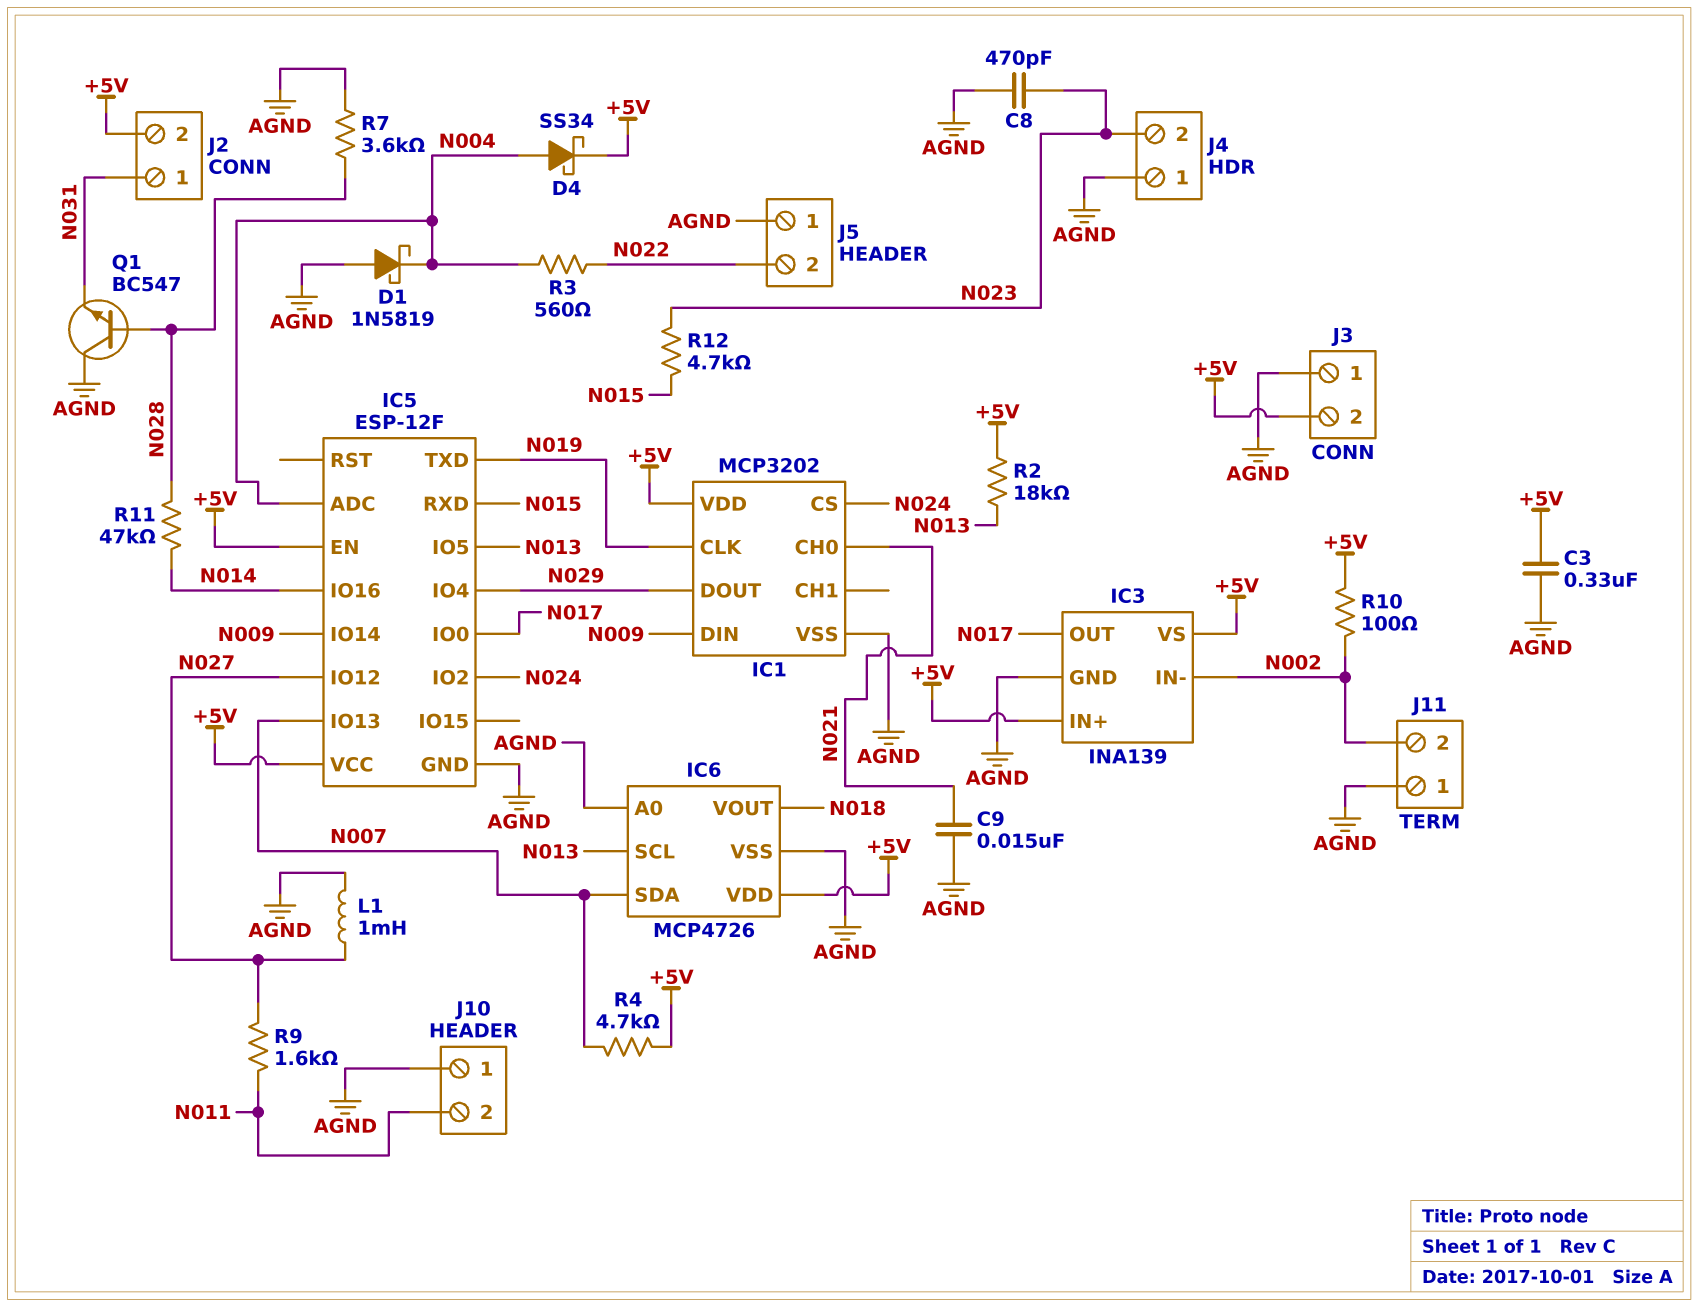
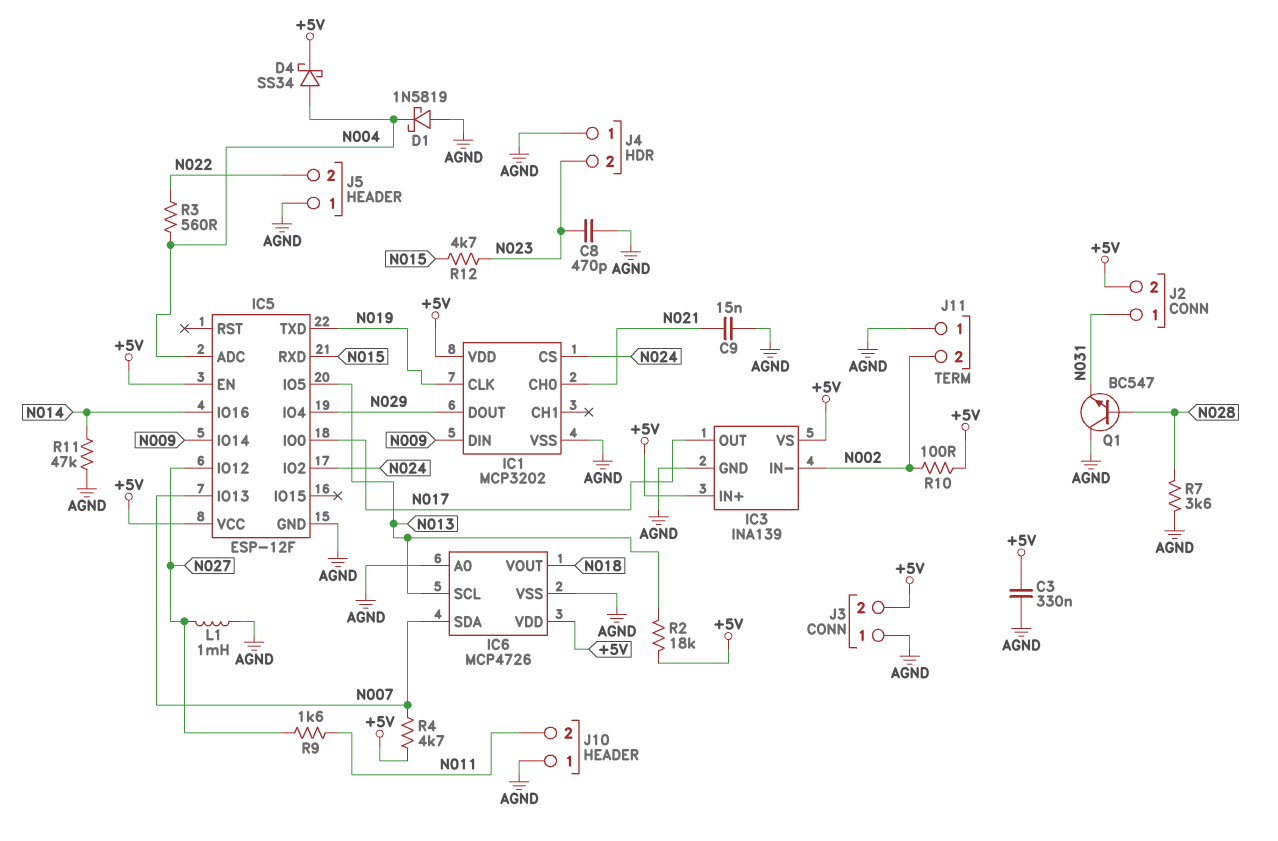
R11: 47k (N014, N028) -> 47k (AGND, N014)

